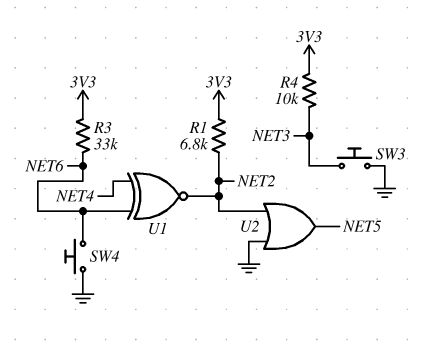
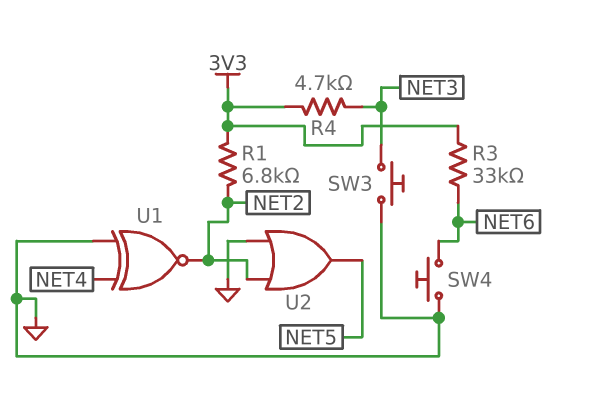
R4: 10k (3V3, NET3) -> 4.7k (3V3, NET3)
U1: XNOR (in NET4, in NET6, out NET2) -> XNOR (in GND, in NET4, out NET2)

